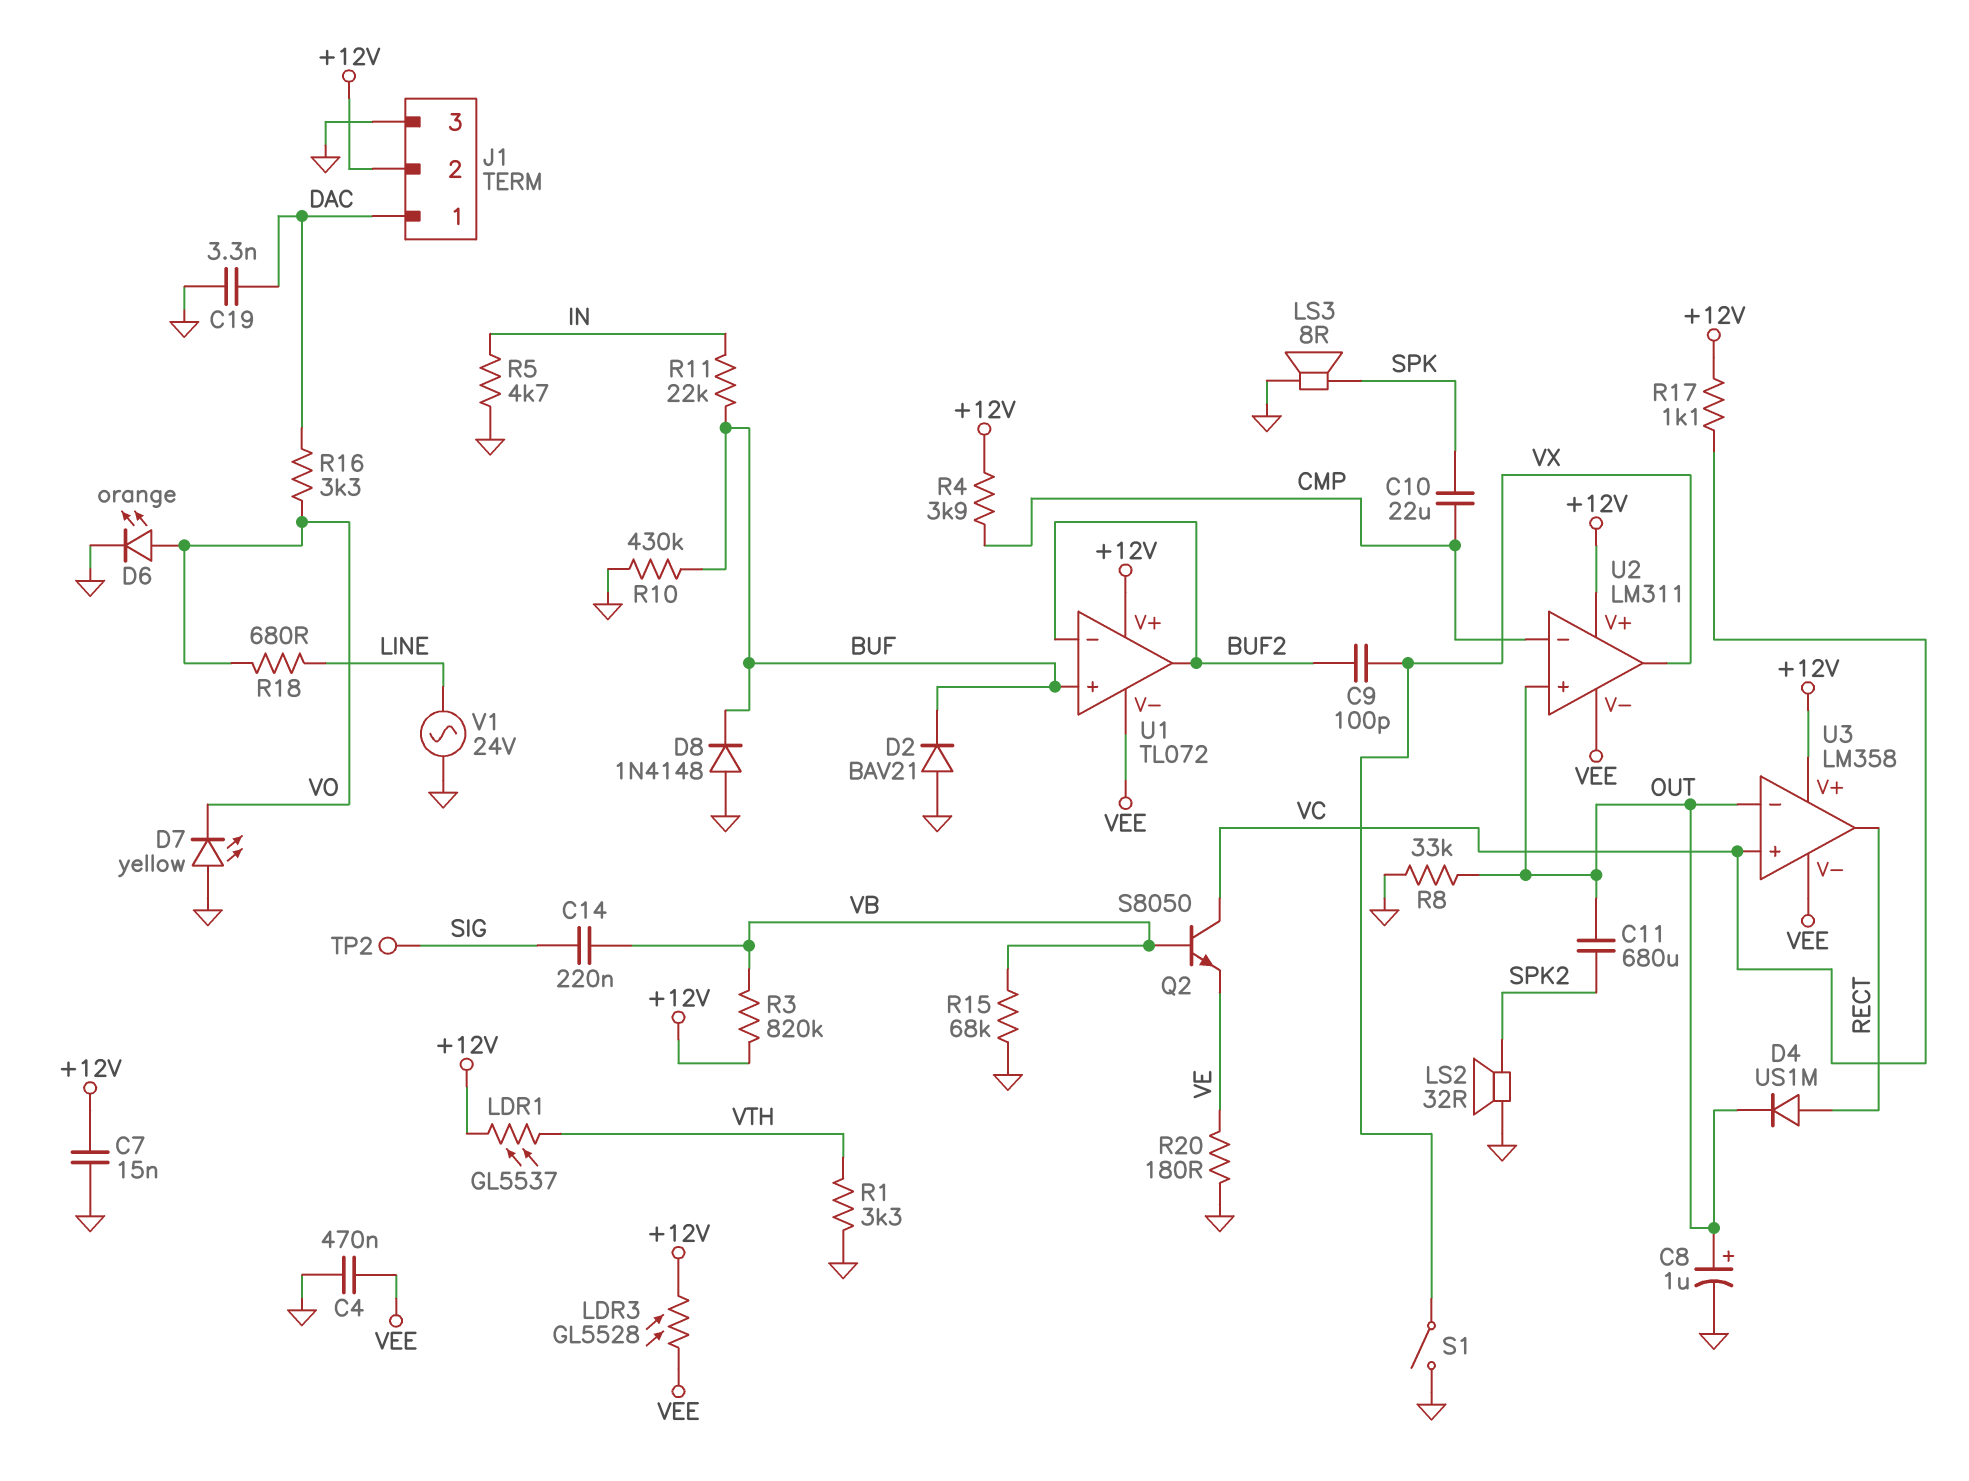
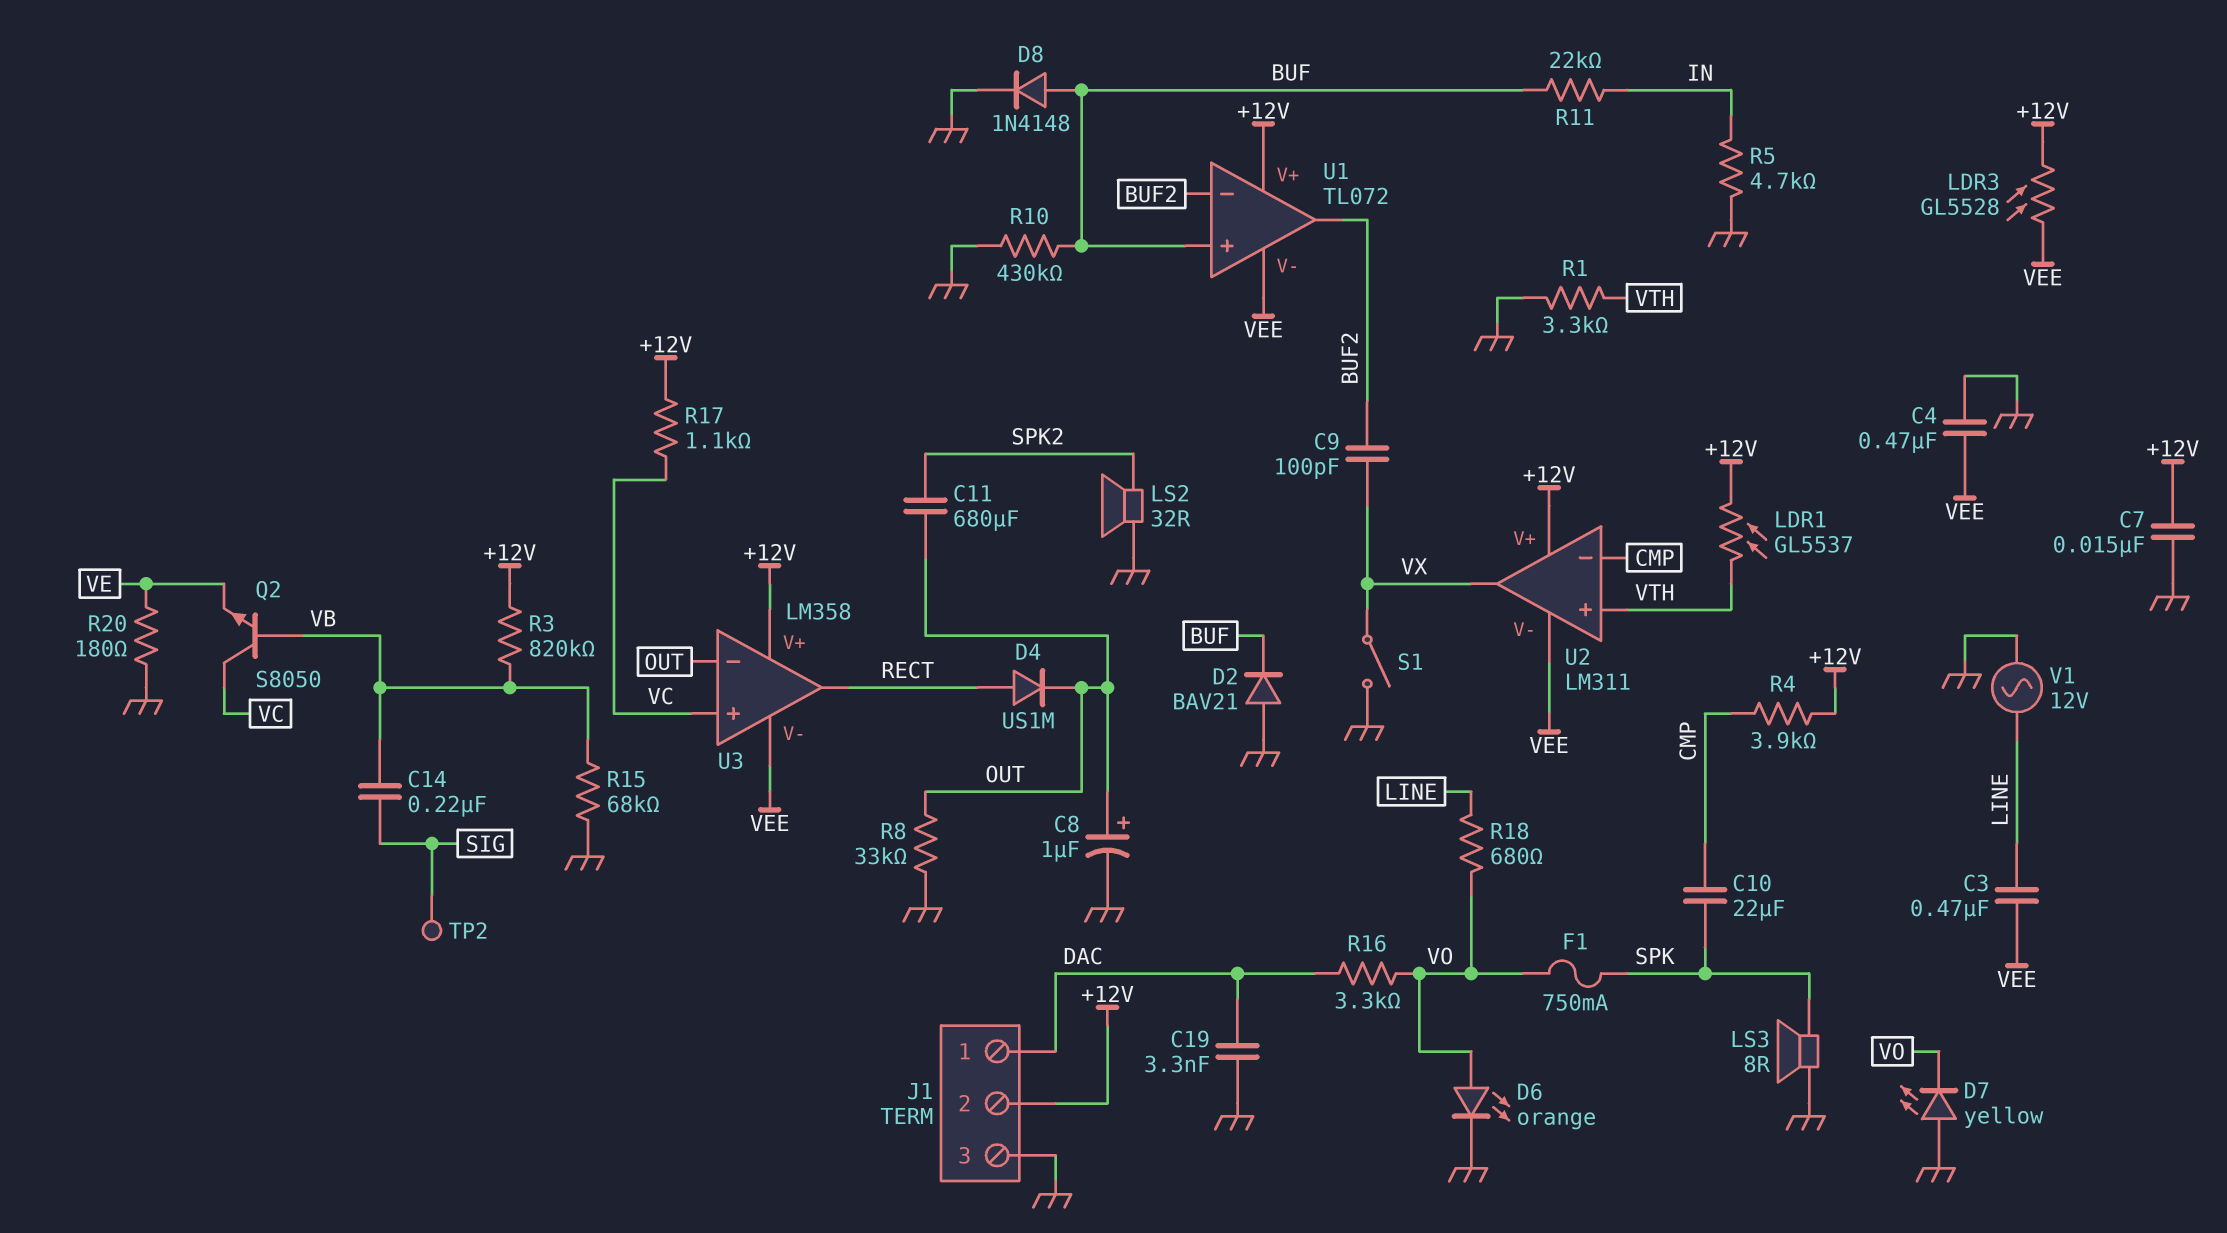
C3: none -> 470nF (LINE, VEE)
D8: diode 1N4148 (A GND, K BUF) -> diode 1N4148 (A BUF, K GND)
F1: none -> 750mA (SPK, VO)
U2 pin in+: OUT -> VTH
V1: AC 24V (GND, LINE) -> AC 12V (GND, LINE)

